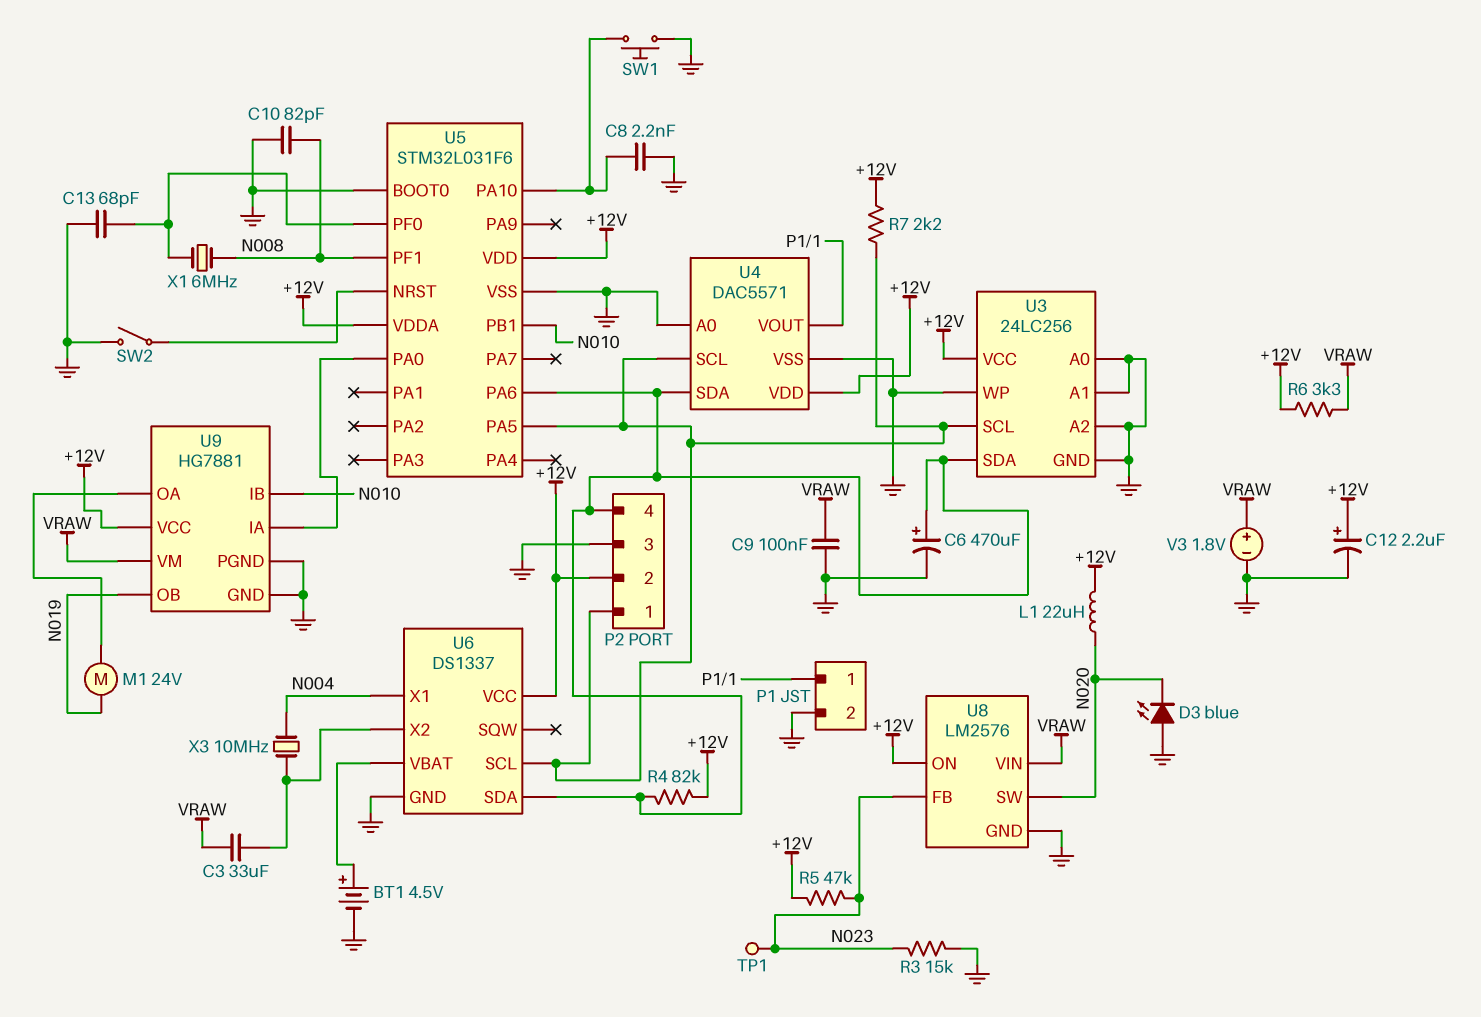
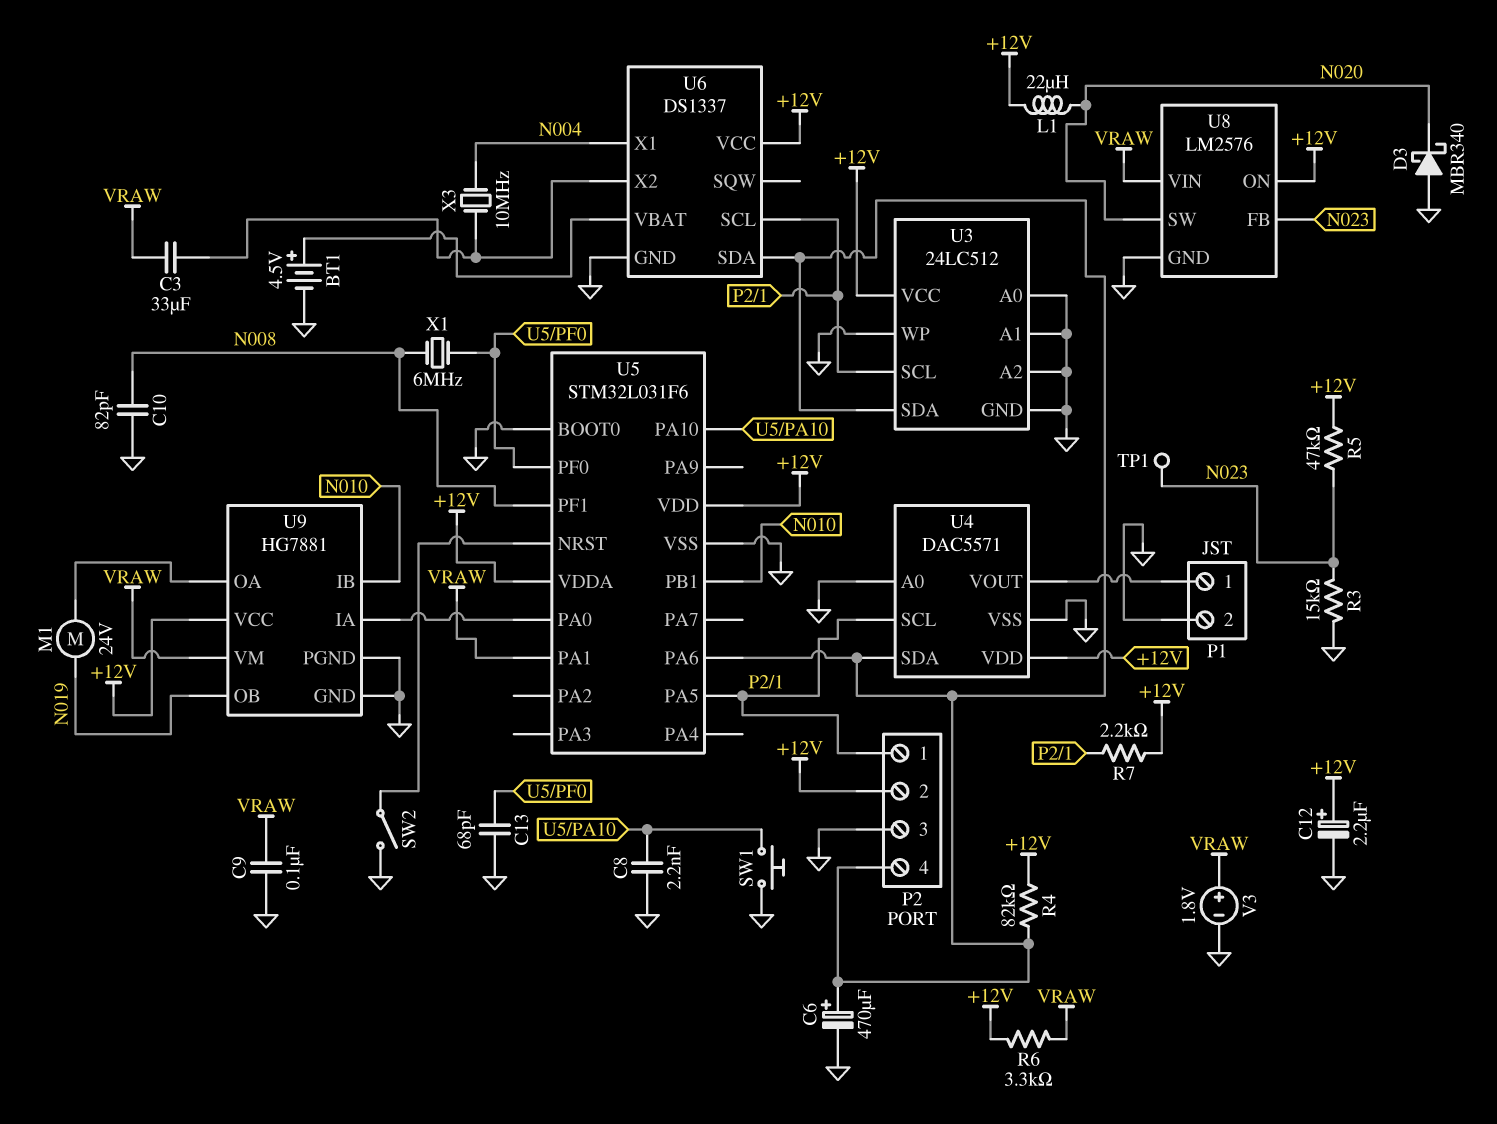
D3: LED blue (A GND, K N020) -> schottky MBR340 (A GND, K N020)
U3: 24LC256 -> 24LC512
U5 pin PA1: none -> VRAW

